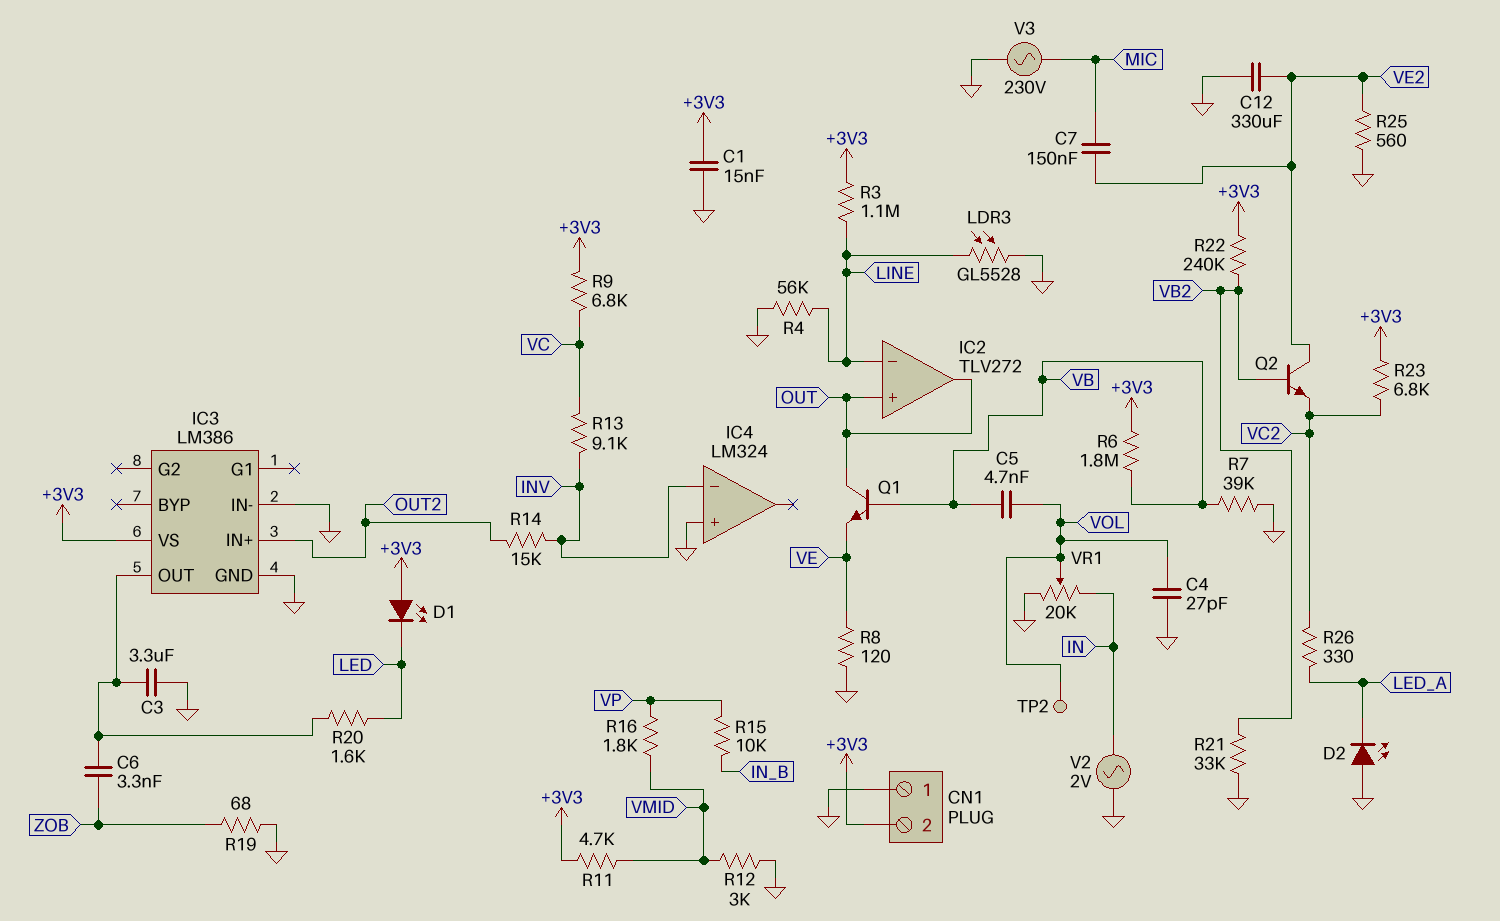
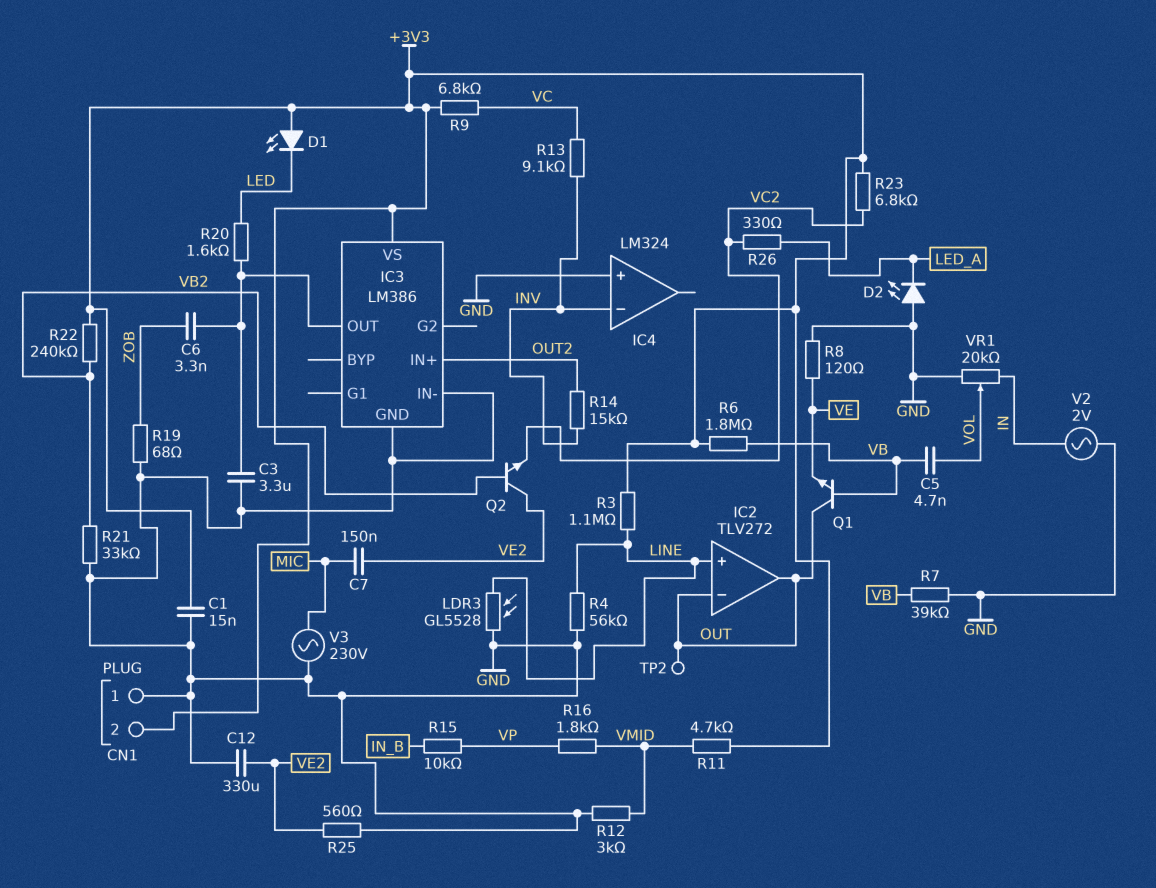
C4: 27pF (GND, VOL) -> none
IC2 pin in+: OUT -> LINE
IC2 pin in-: LINE -> OUT
TP2: test point (VOL) -> test point (OUT)

